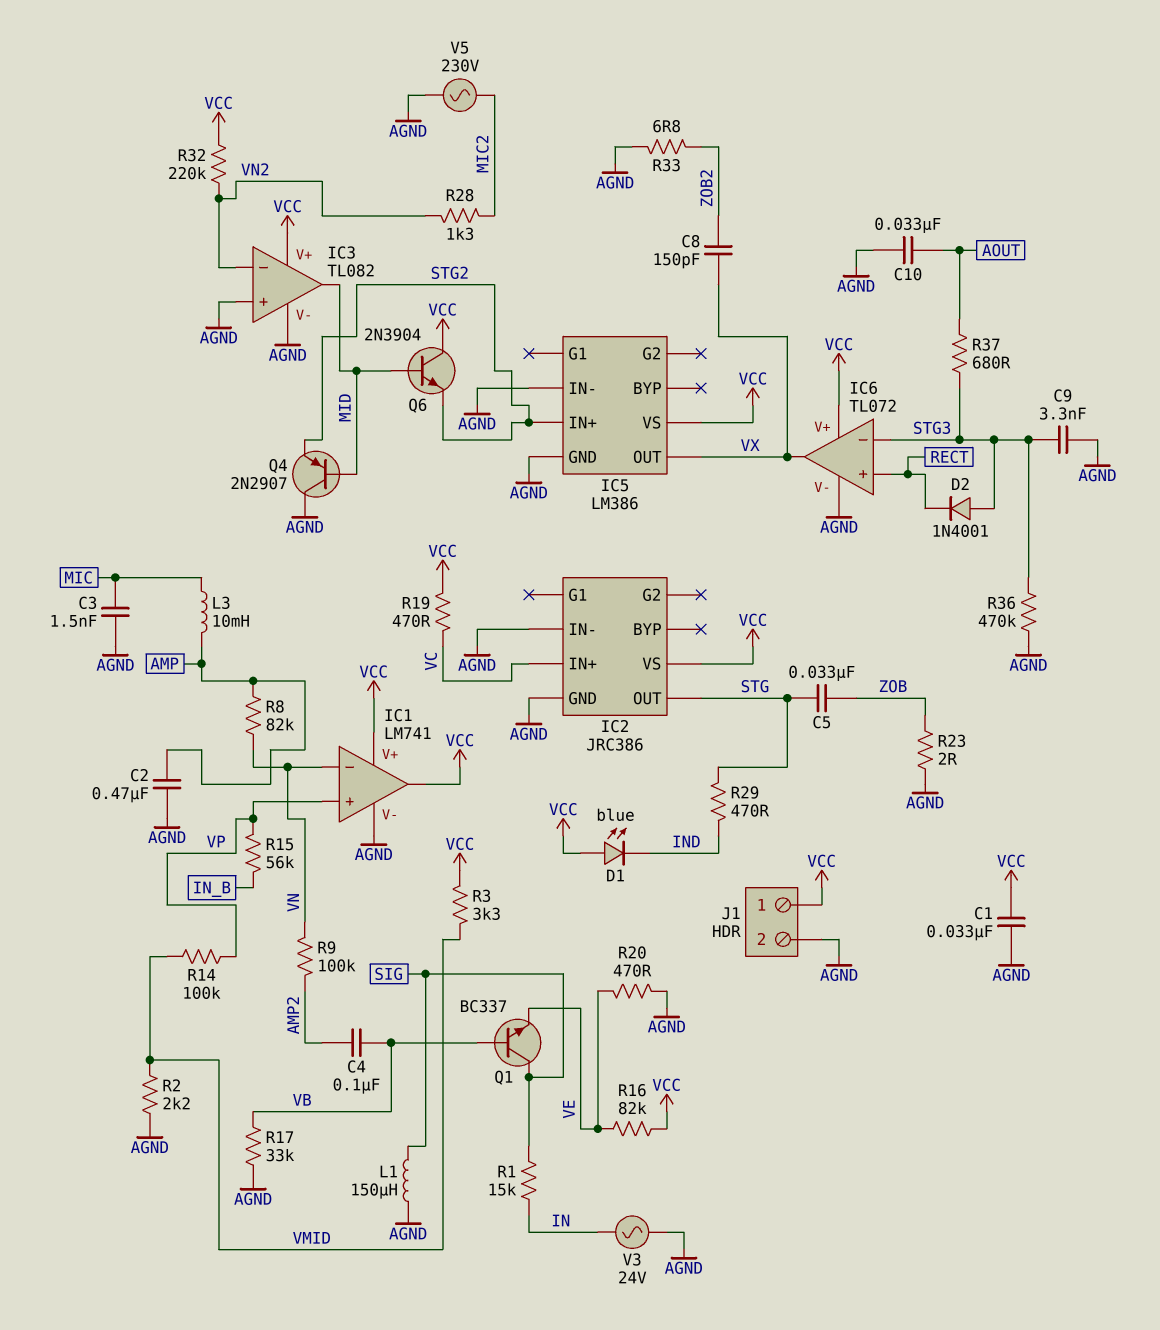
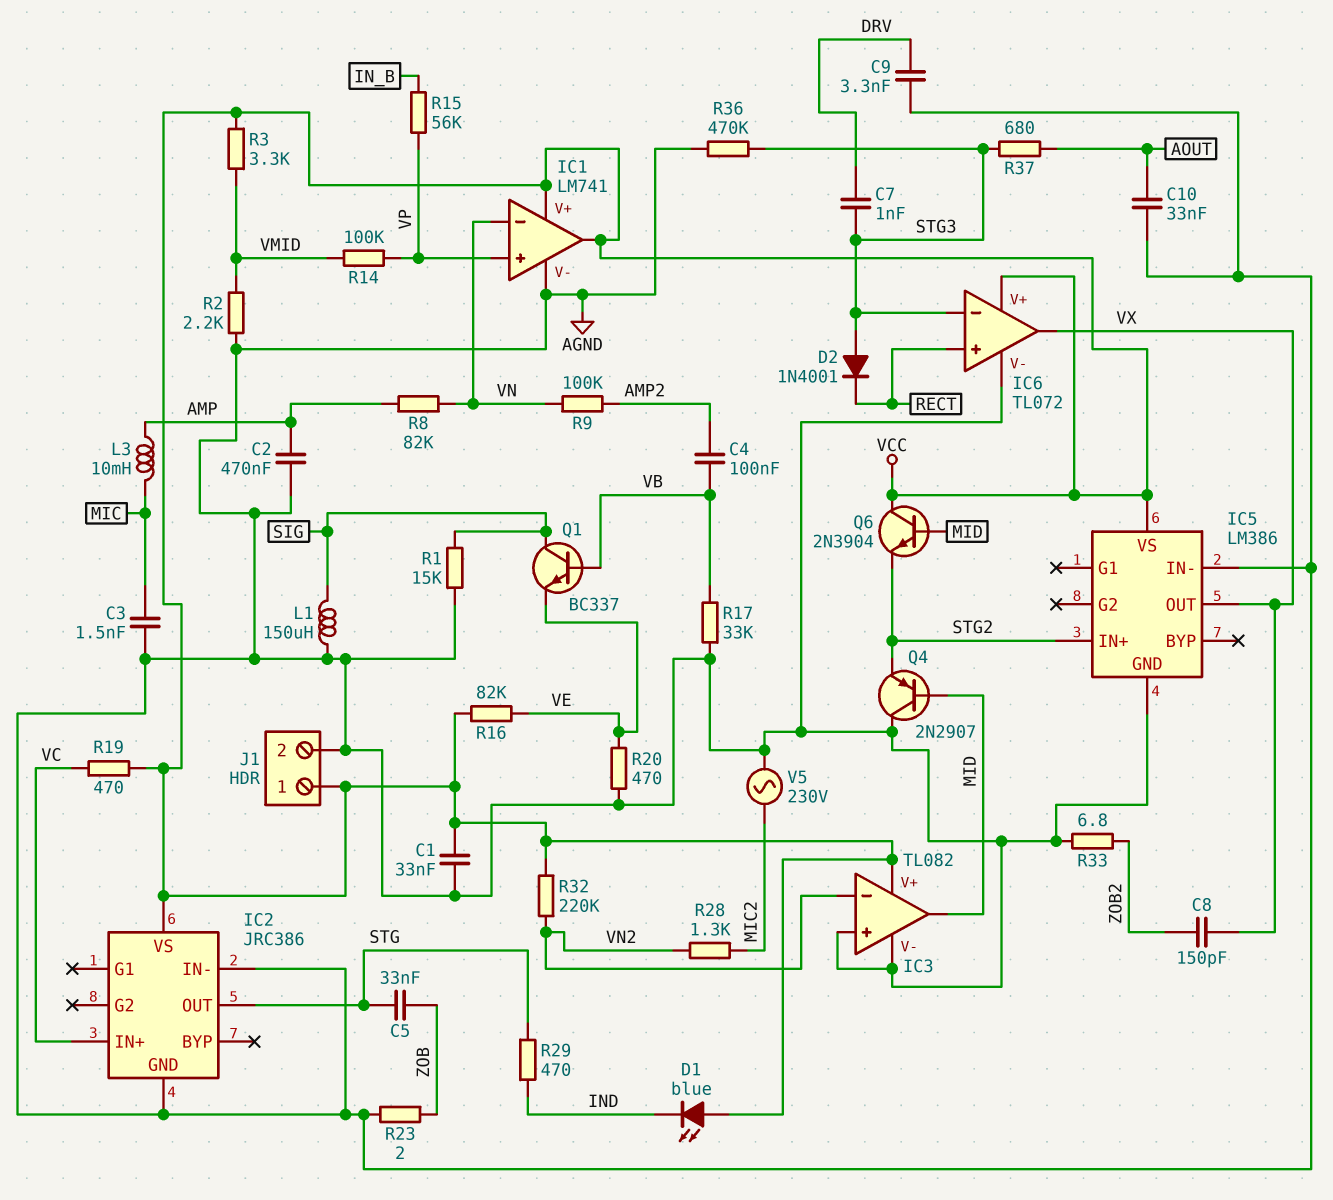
C7: none -> 1nF (DRV, STG3)
C9: 3.3nF (AGND, STG3) -> 3.3nF (AGND, DRV)
R1: 15k (IN, SIG) -> 15k (AGND, SIG)
V3: AC 24V (AGND, IN) -> none

